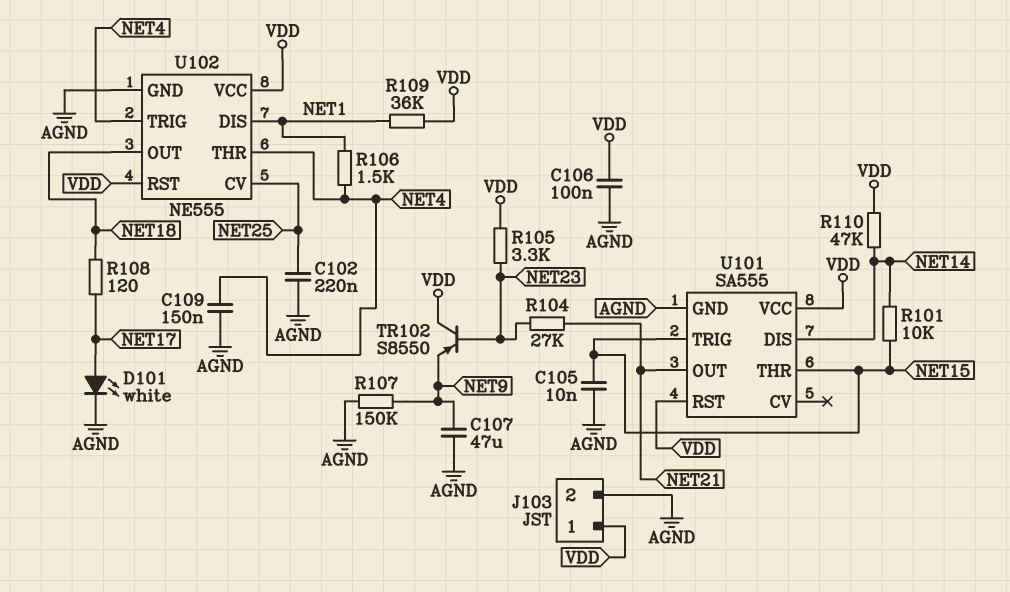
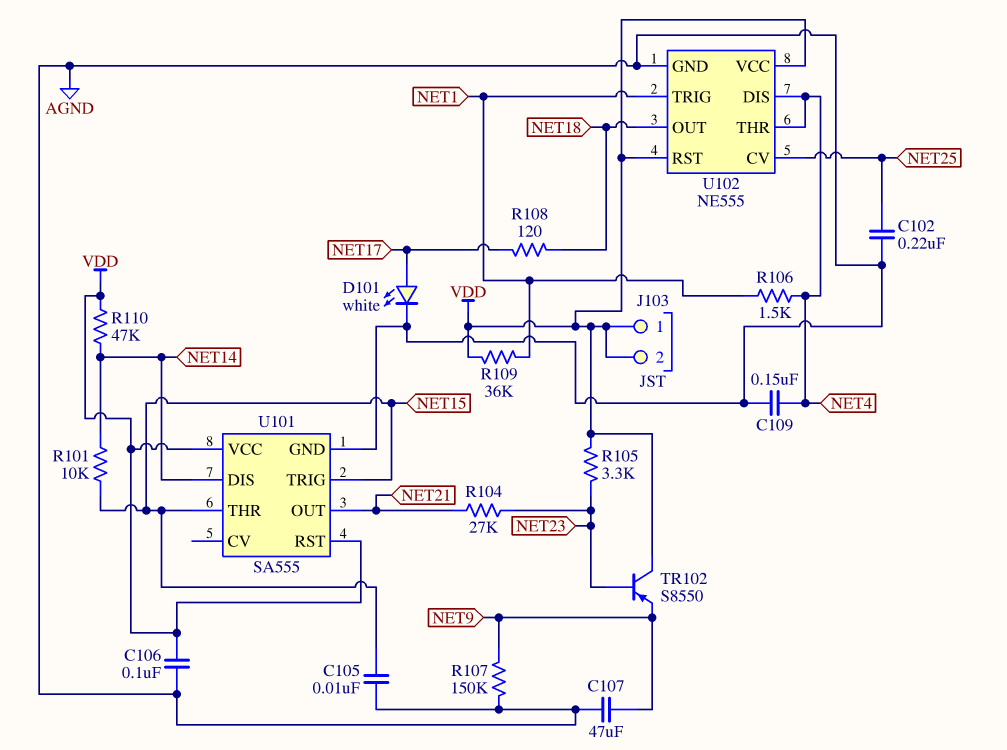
J103 pin 2: AGND -> VDD
U102 pin DIS: NET1 -> NET4
U102 pin TRIG: NET4 -> NET1

